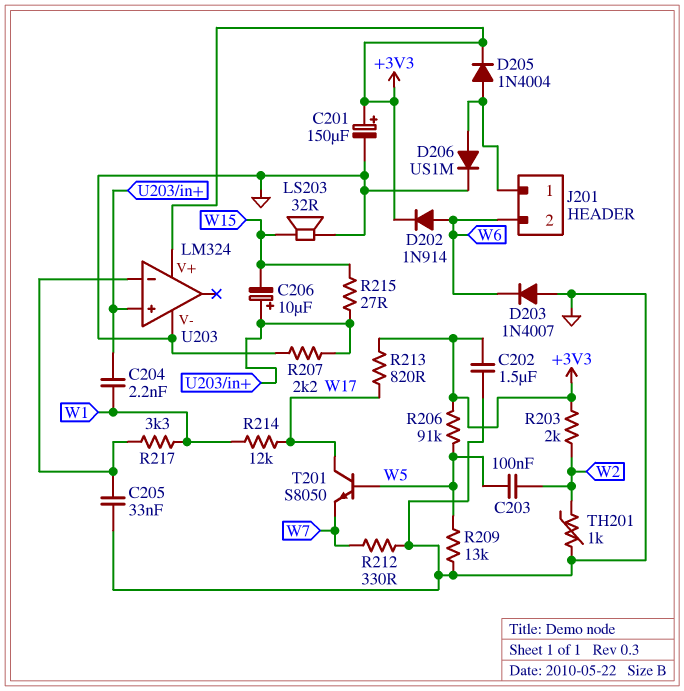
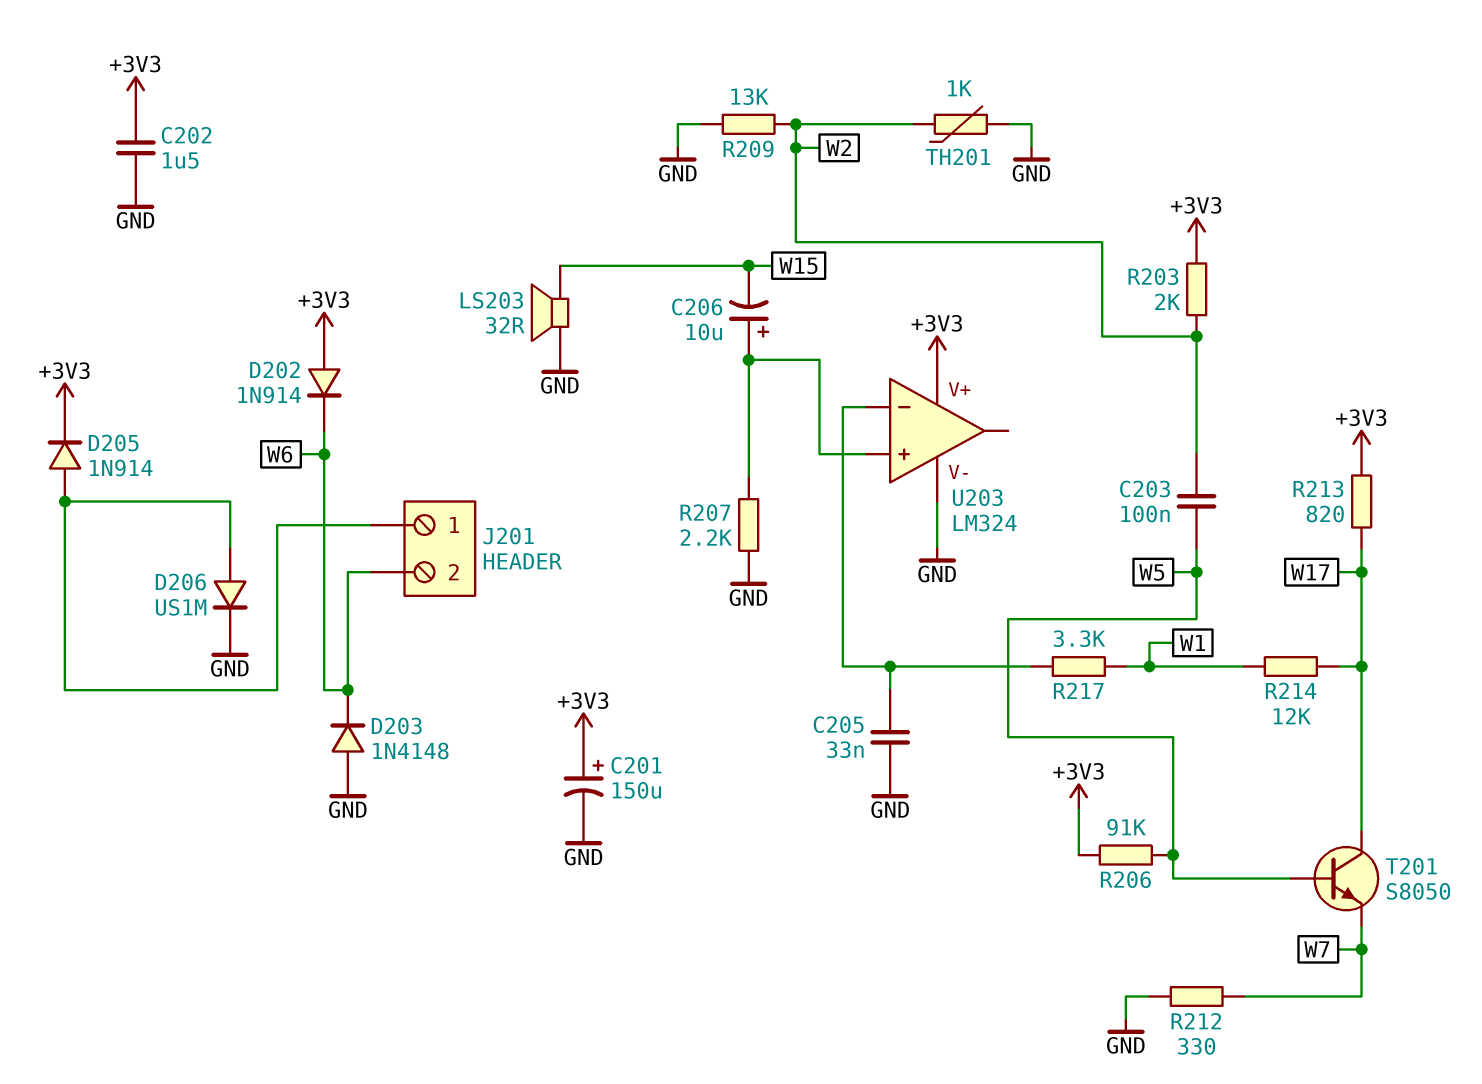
C204: 2.2nF (U203/in+, W1) -> none
D202: diode 1N914 (A W6, K +3V3) -> diode 1N914 (A +3V3, K W6)
D203: diode 1N4007 (A GND, K W6) -> diode 1N4148 (A GND, K W6)
D205: diode 1N4004 (A J201/1, K +3V3) -> diode 1N914 (A J201/1, K +3V3)
R209: 13k (GND, W5) -> 13k (GND, W2)
R215: 27 (U203/in+, W15) -> none

